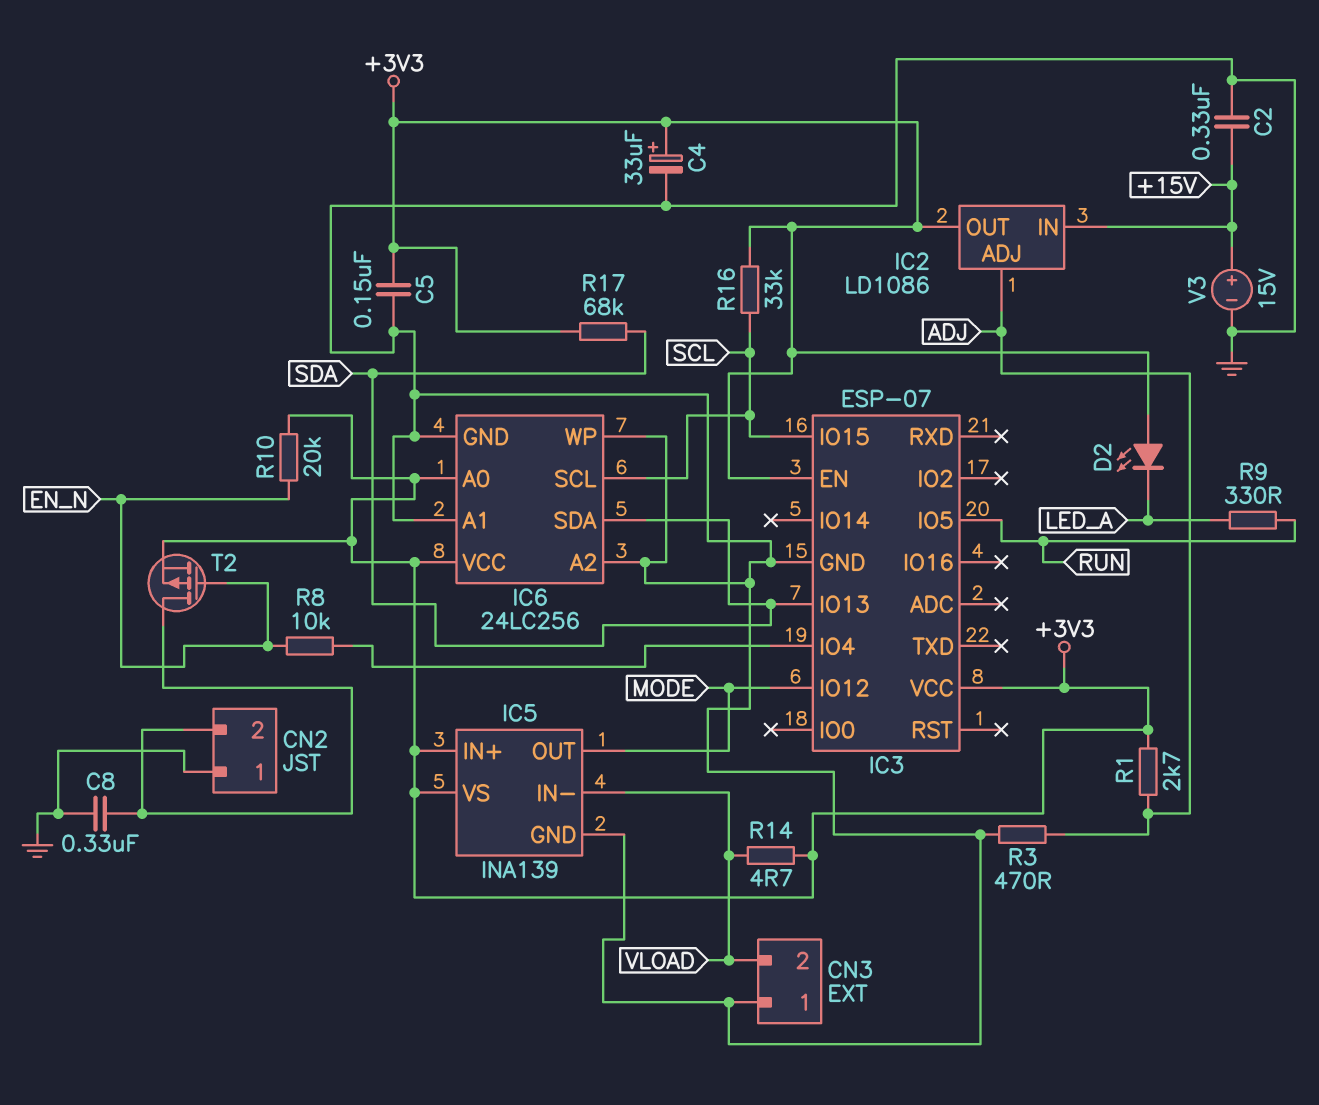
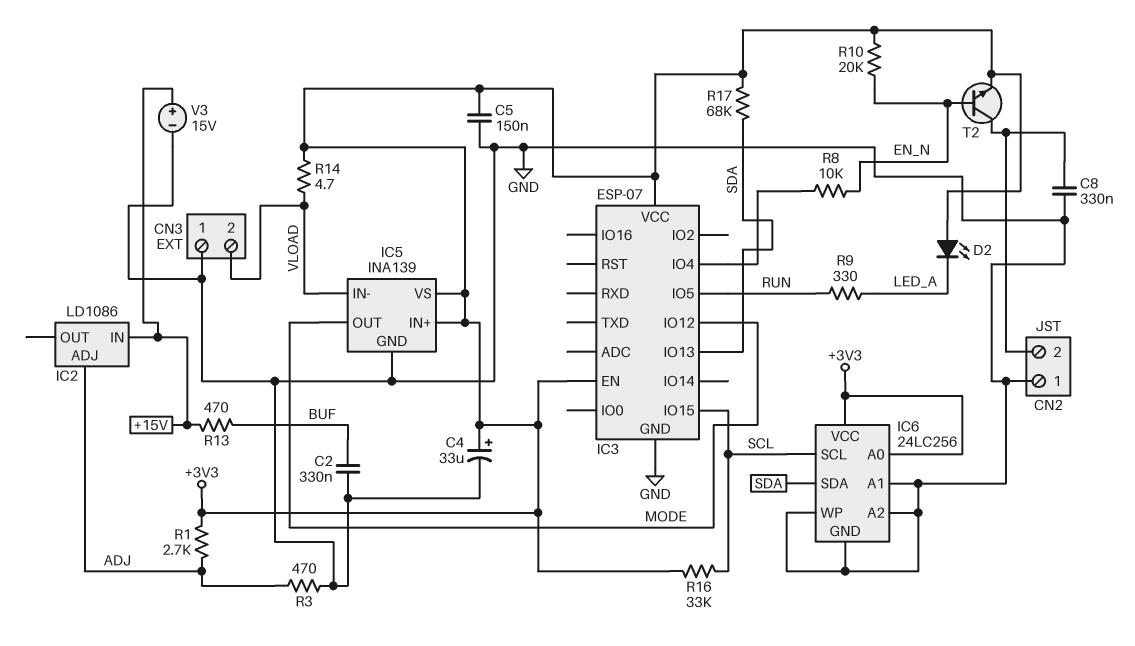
C2: 330nF (+15V, GND) -> 330nF (BUF, GND)
IC2 pin OUT: +3V3 -> none
R13: none -> 470 (+15V, BUF)
T2: PMOS (G EN_N, D CN2/2, S +3V3) -> NPN (B EN_N, C CN2/2, E +3V3)

